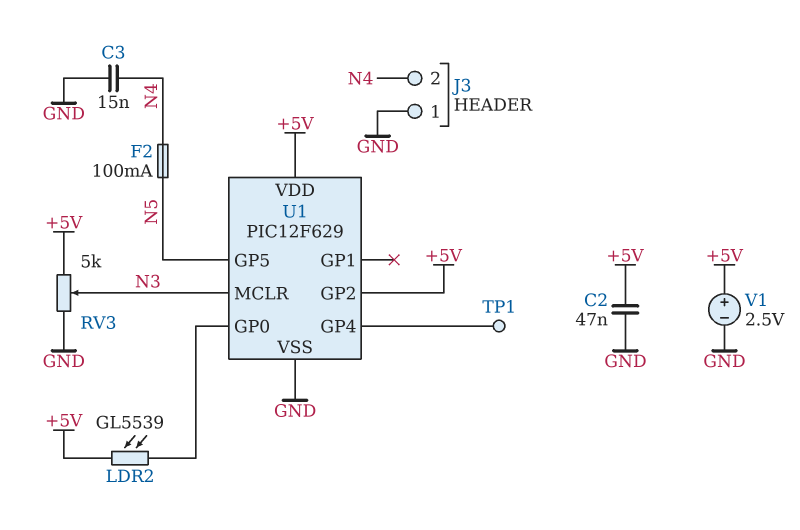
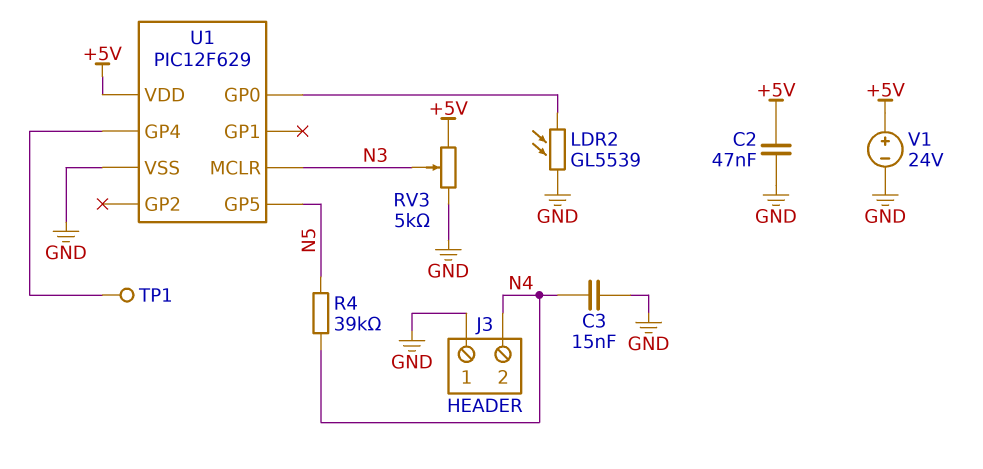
F2: 100mA (N4, N5) -> none
LDR2: GL5539 (+5V, U1/GP0) -> GL5539 (GND, U1/GP0)
R4: none -> 39k (N4, N5)
U1 pin GP2: +5V -> none
V1: 2.5V (plus +5V, minus GND) -> 24V (plus +5V, minus GND)

